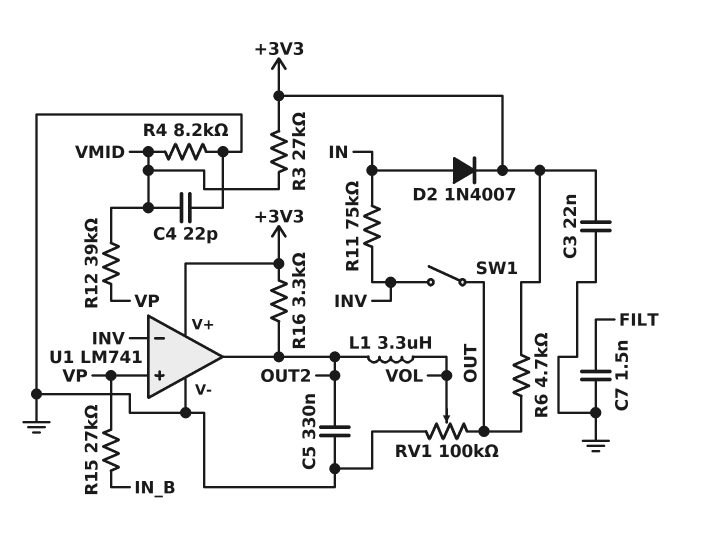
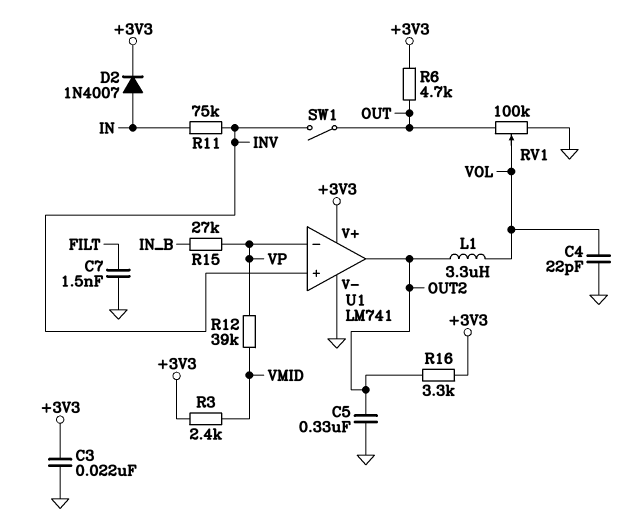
C4: 22pF (GND, VMID) -> 22pF (GND, VOL)
R3: 27k (+3V3, VMID) -> 2.4k (+3V3, VMID)
R4: 8.2k (GND, VMID) -> none
U1 pin in+: VP -> INV
U1 pin in-: INV -> VP

